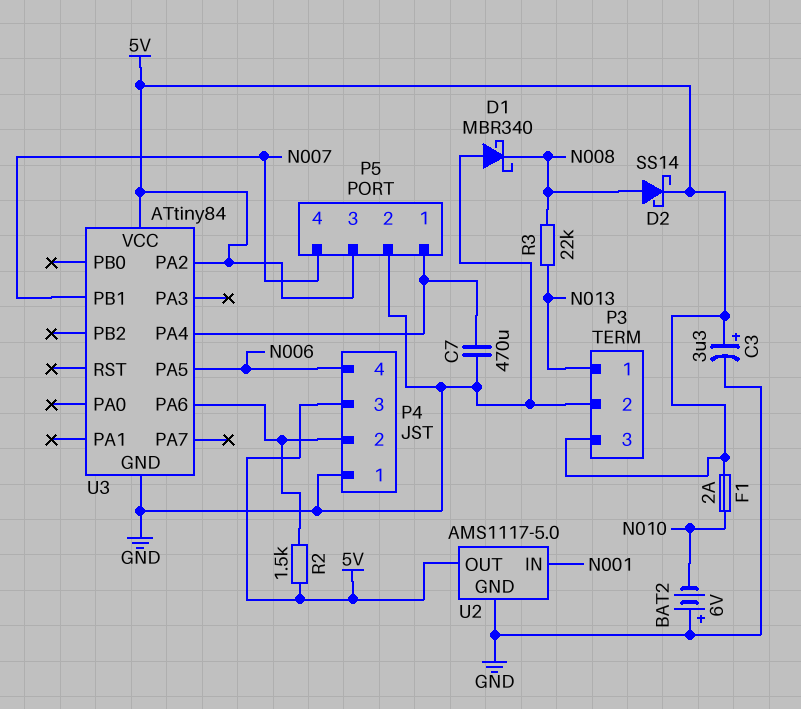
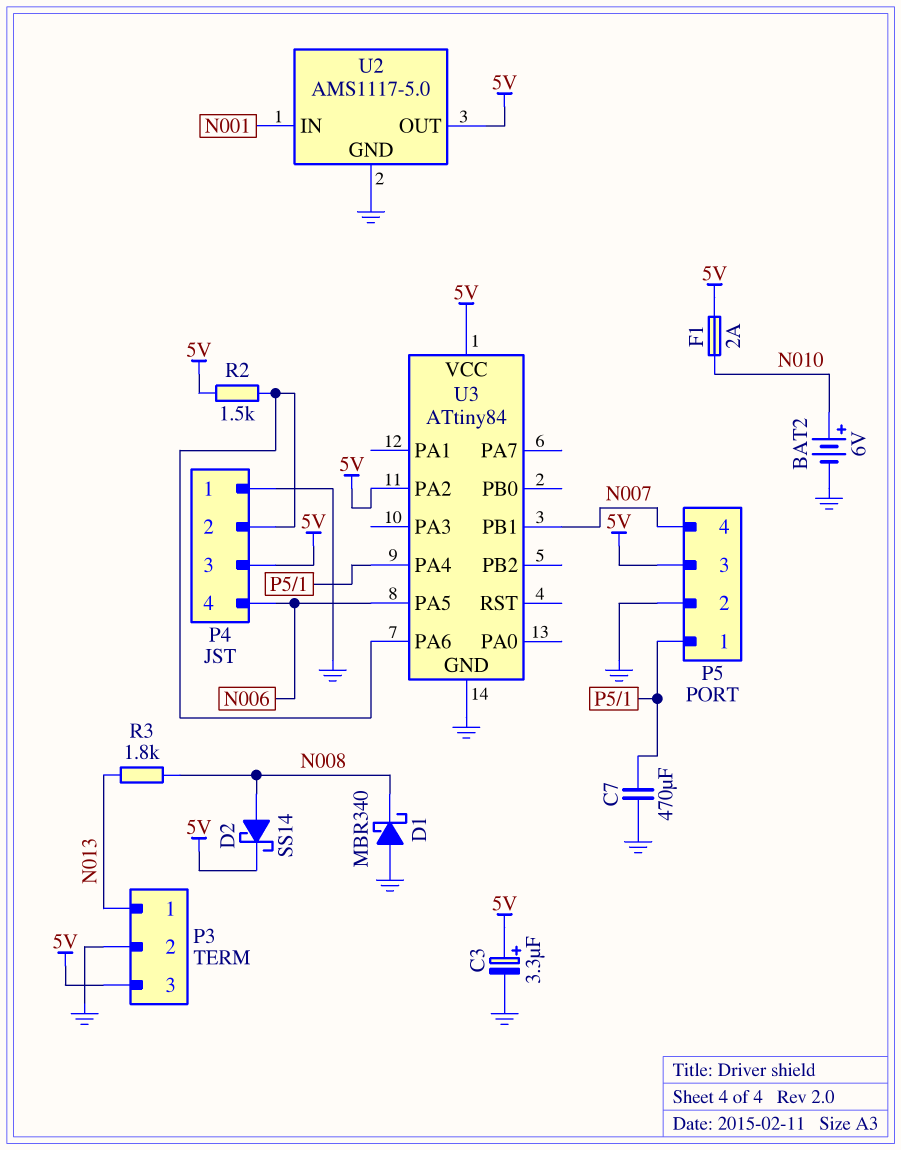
BAT2: 6V (plus GND, minus N010) -> 6V (plus N010, minus GND)
R3: 22k (N008, N013) -> 1.8k (N008, N013)

